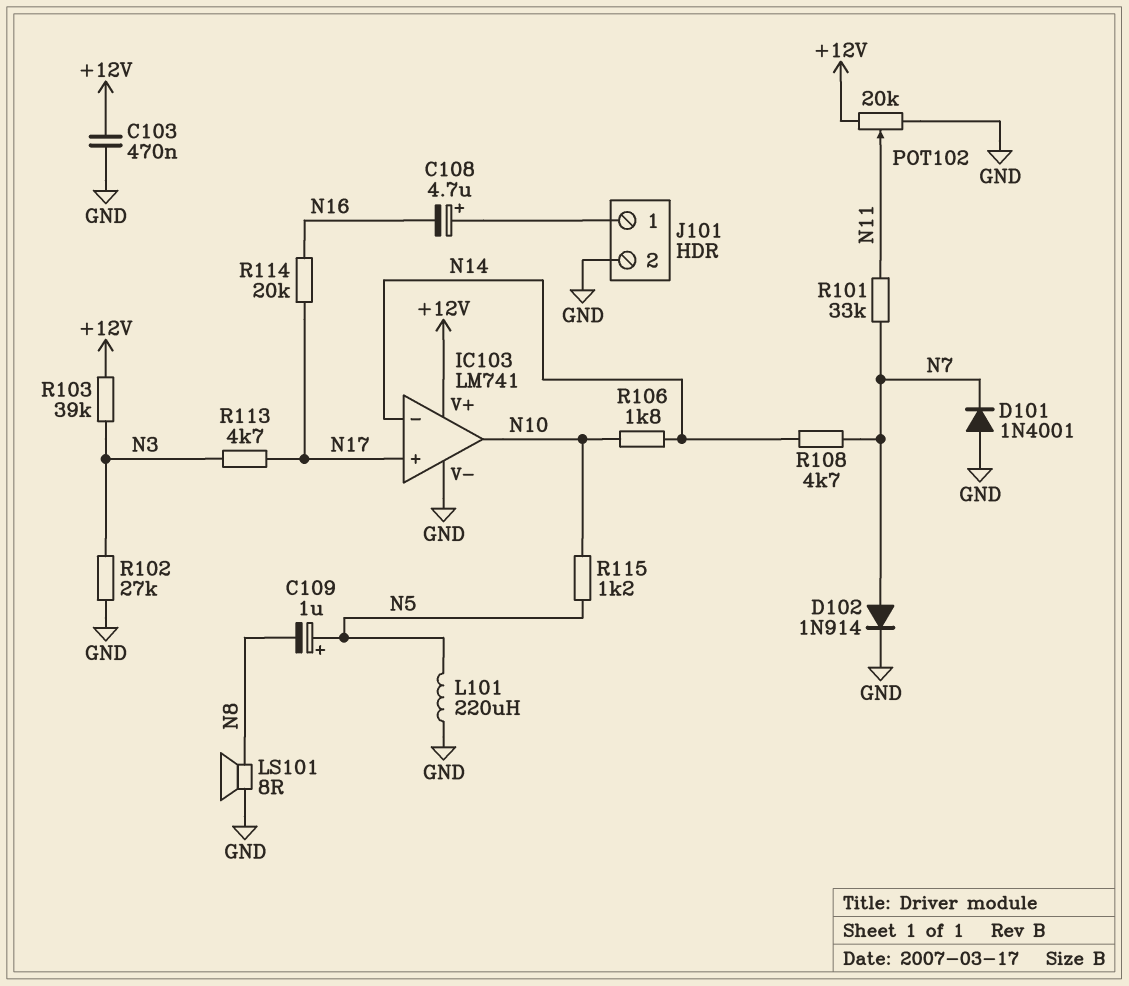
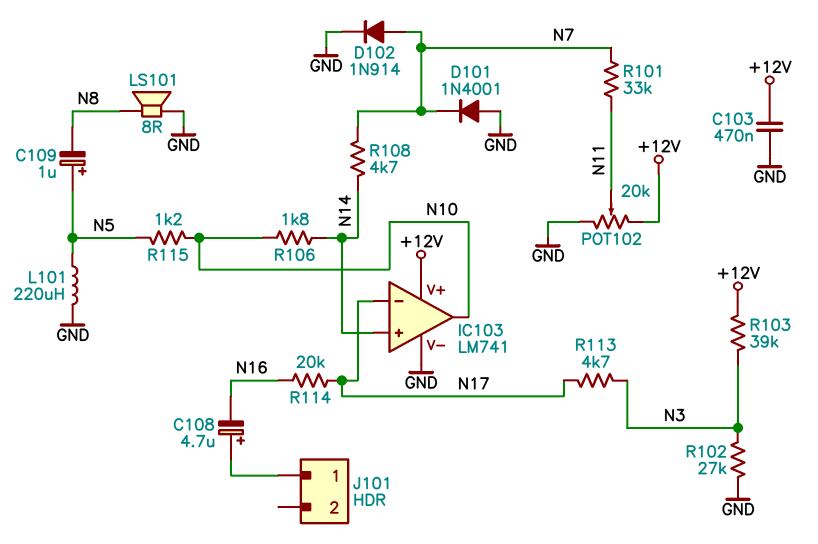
IC103 pin in+: N17 -> N14
IC103 pin in-: N14 -> N17
J101 pin 2: GND -> none

